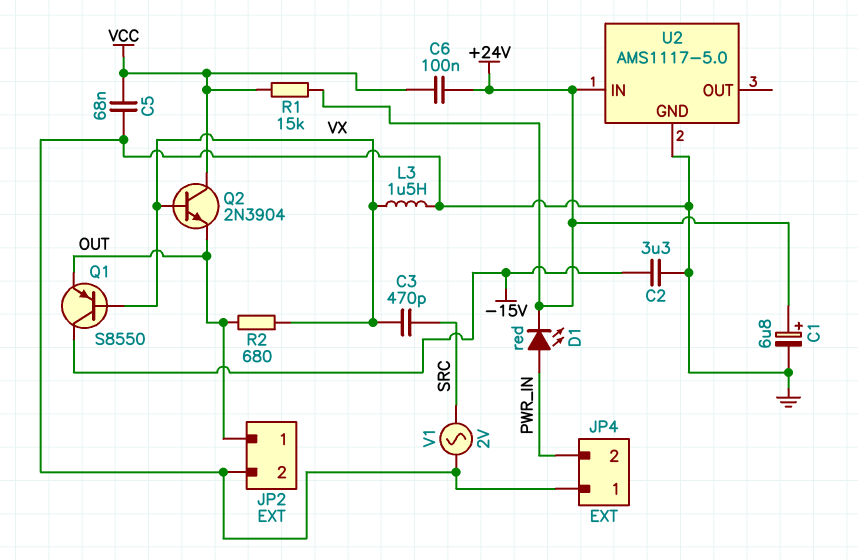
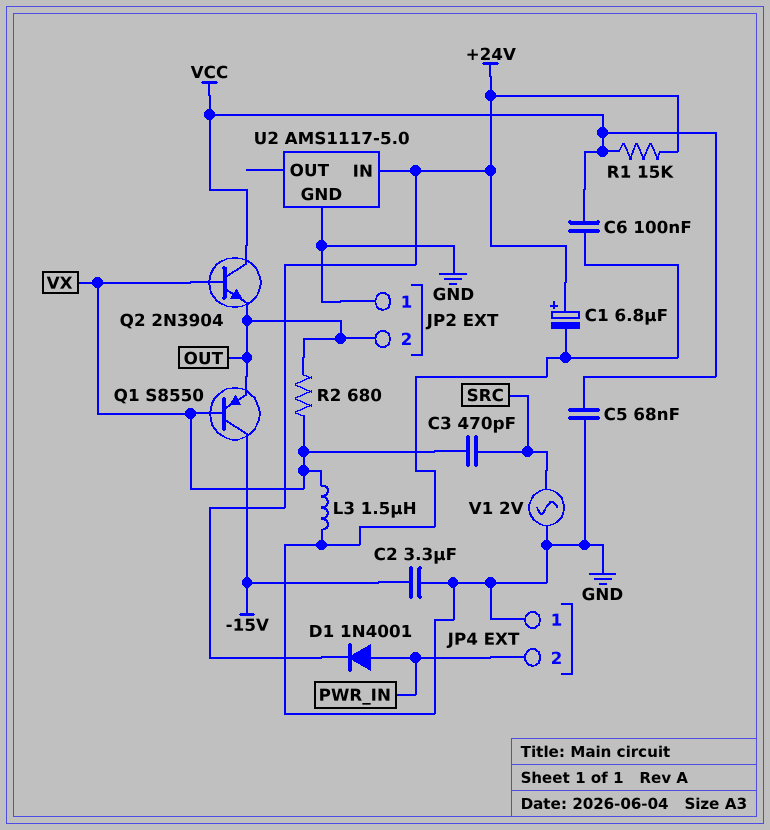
C6: 100nF (+24V, VCC) -> 100nF (GND, VCC)
D1: LED red (A PWR_IN, K +24V) -> diode 1N4001 (A PWR_IN, K +24V)
JP2 pin 1: OUT -> GND
JP2 pin 2: GND -> OUT

